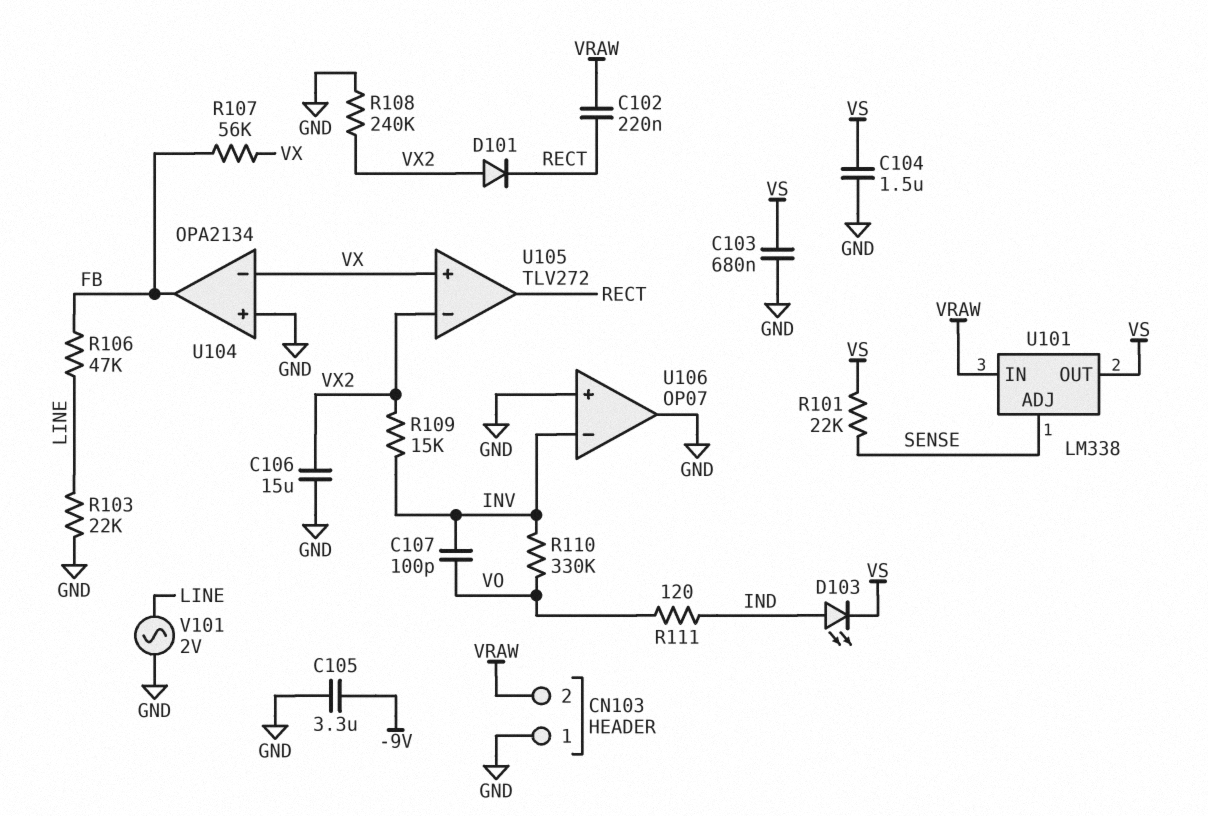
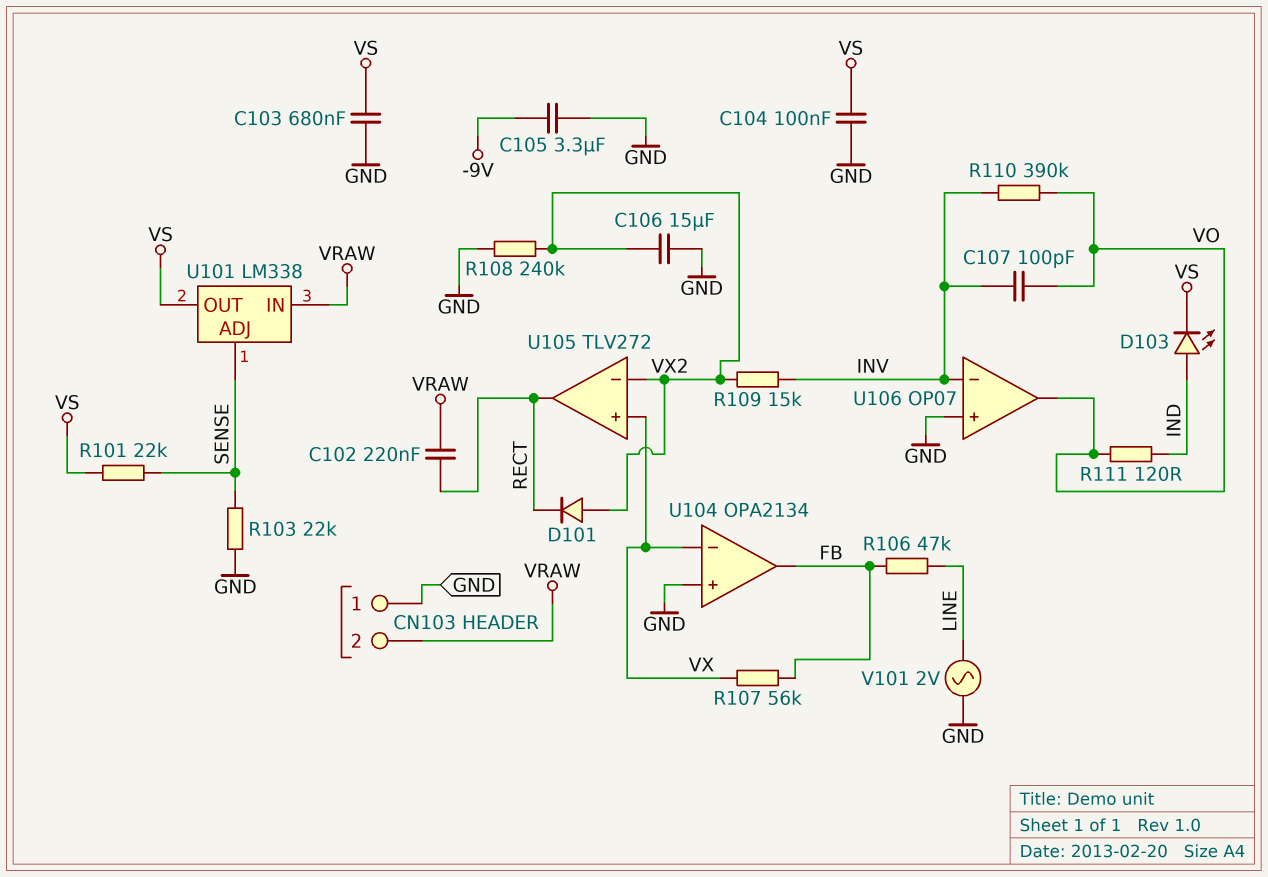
C104: 1.5uF (GND, VS) -> 100nF (GND, VS)
R103: 22k (GND, LINE) -> 22k (GND, SENSE)
R110: 330k (INV, VO) -> 390k (INV, VO)
U106 pin out: GND -> VO

